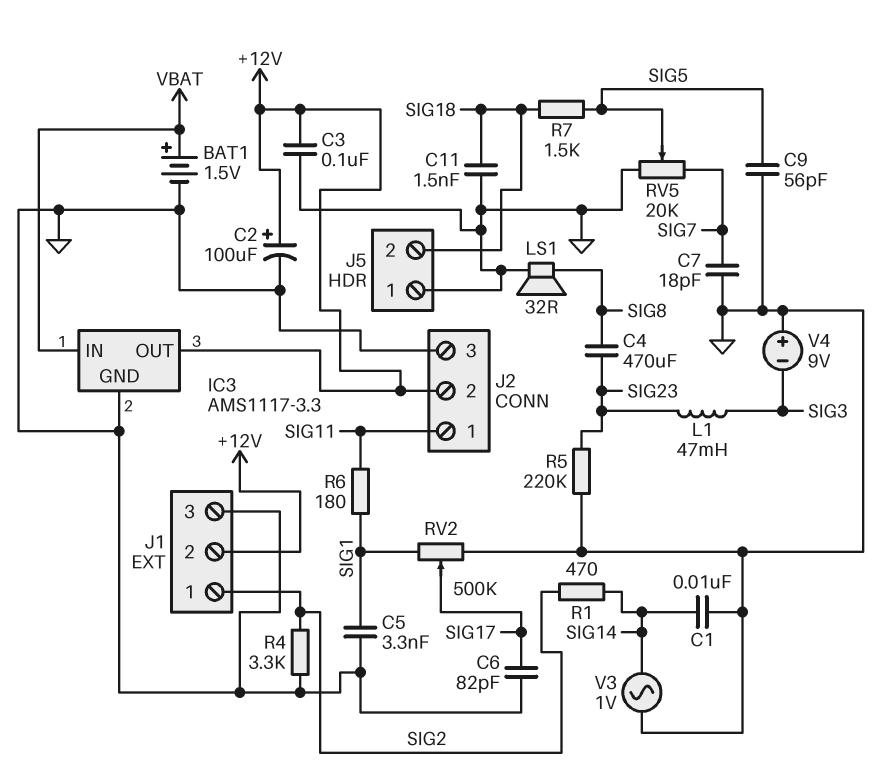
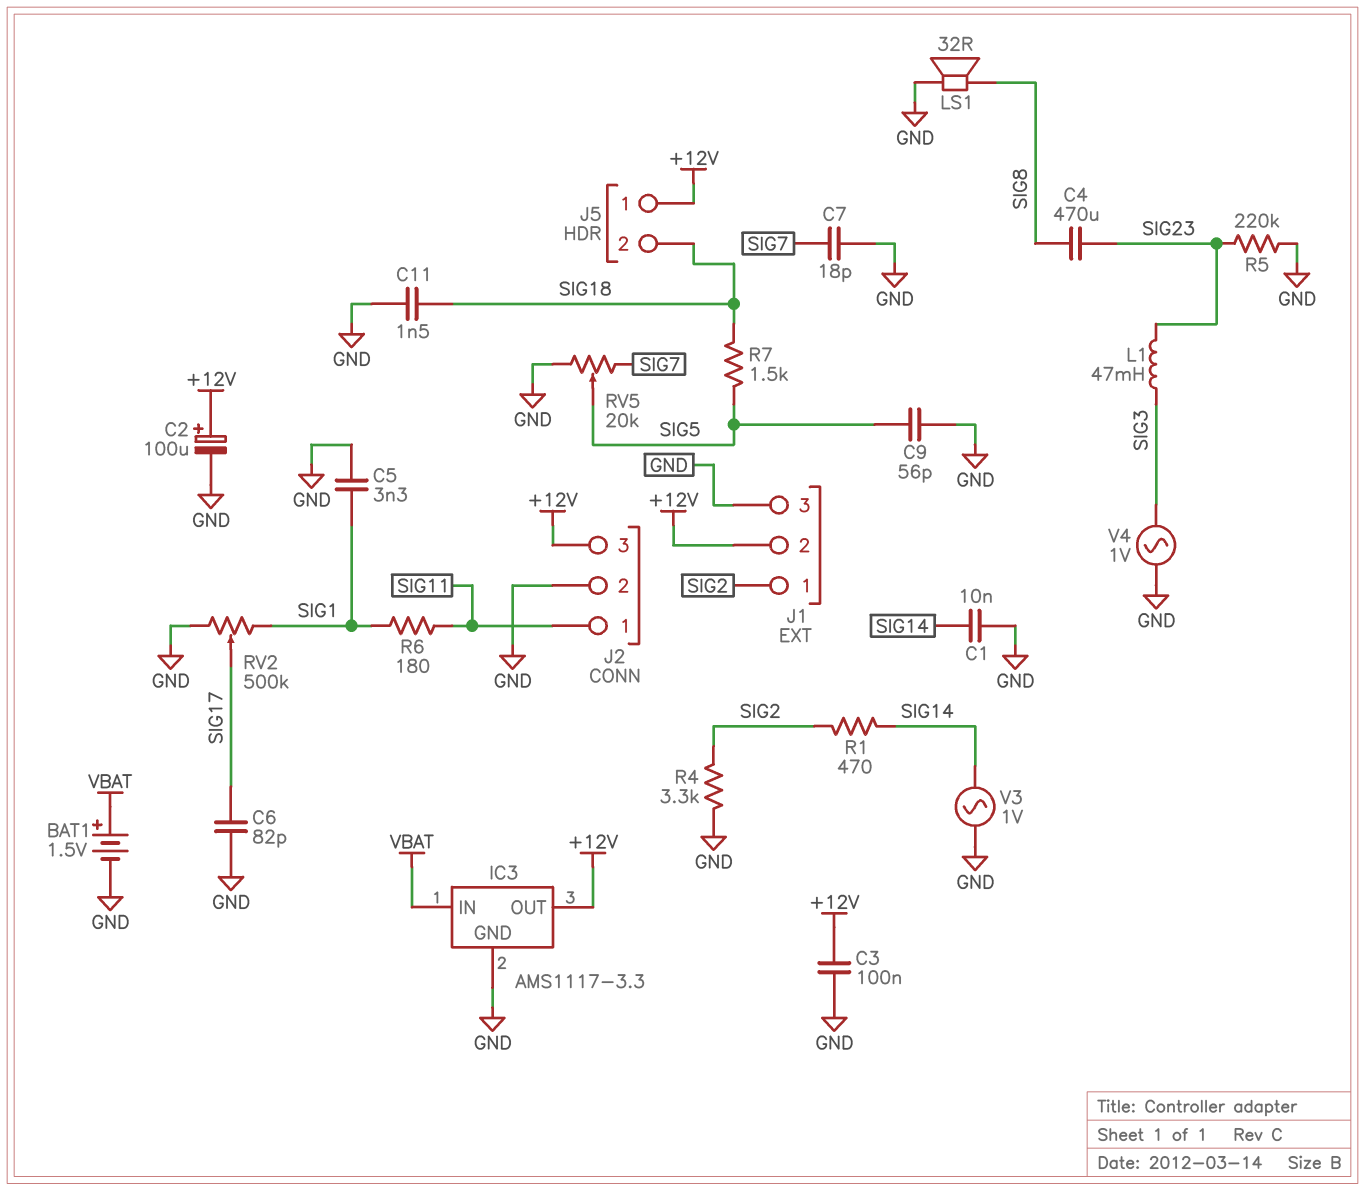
J2 pin 2: +12V -> GND
J2 pin 3: GND -> +12V
J5 pin 1: GND -> +12V
V4: 9V (plus GND, minus SIG3) -> AC 1V (GND, SIG3)

